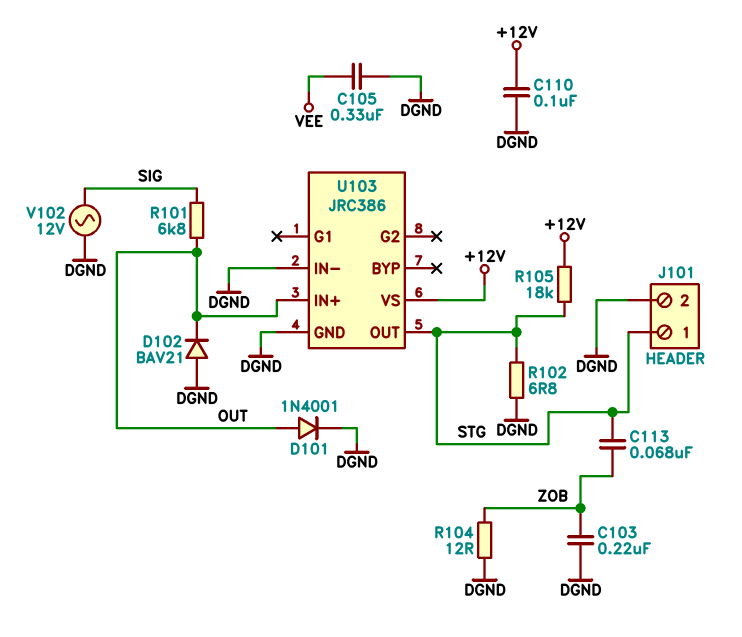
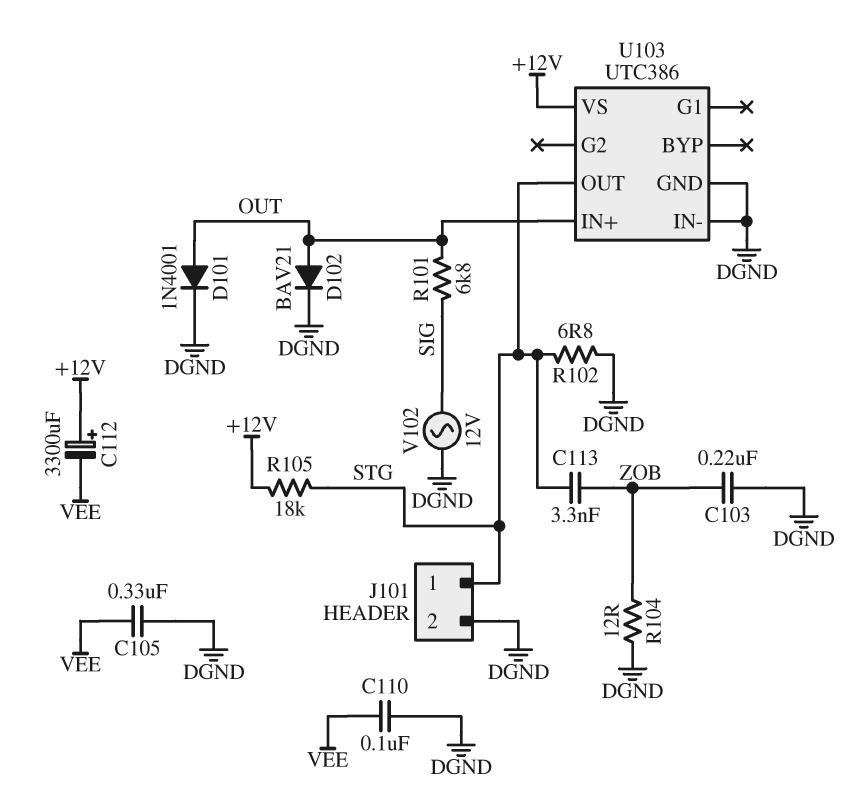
C110: 100nF (+12V, DGND) -> 100nF (DGND, VEE)
C112: none -> 3300uF (plus +12V, minus VEE)
C113: 68nF (STG, ZOB) -> 3.3nF (STG, ZOB)
D102: diode BAV21 (A DGND, K OUT) -> diode BAV21 (A OUT, K DGND)
U103: JRC386 -> UTC386

